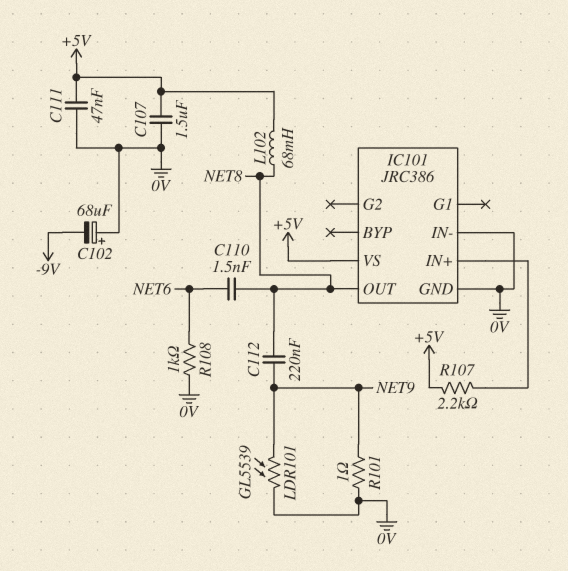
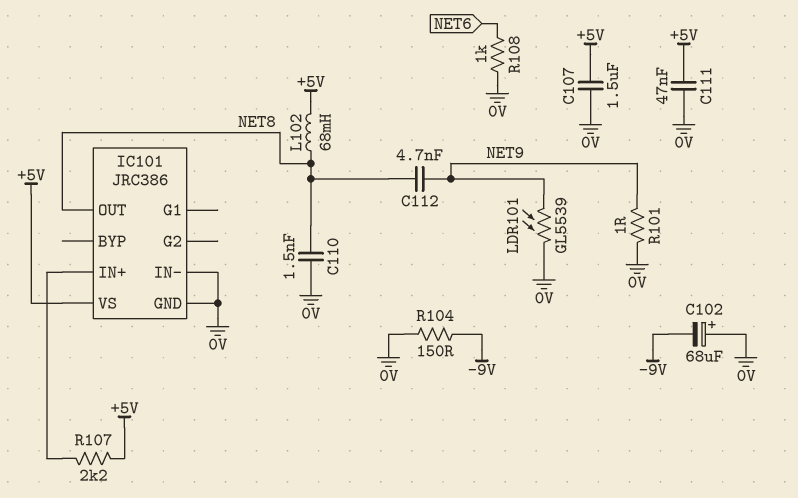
C110: 1.5nF (NET6, NET8) -> 1.5nF (0V, NET8)
C112: 220nF (NET8, NET9) -> 4.7nF (NET8, NET9)
R104: none -> 150 (-9V, 0V)

